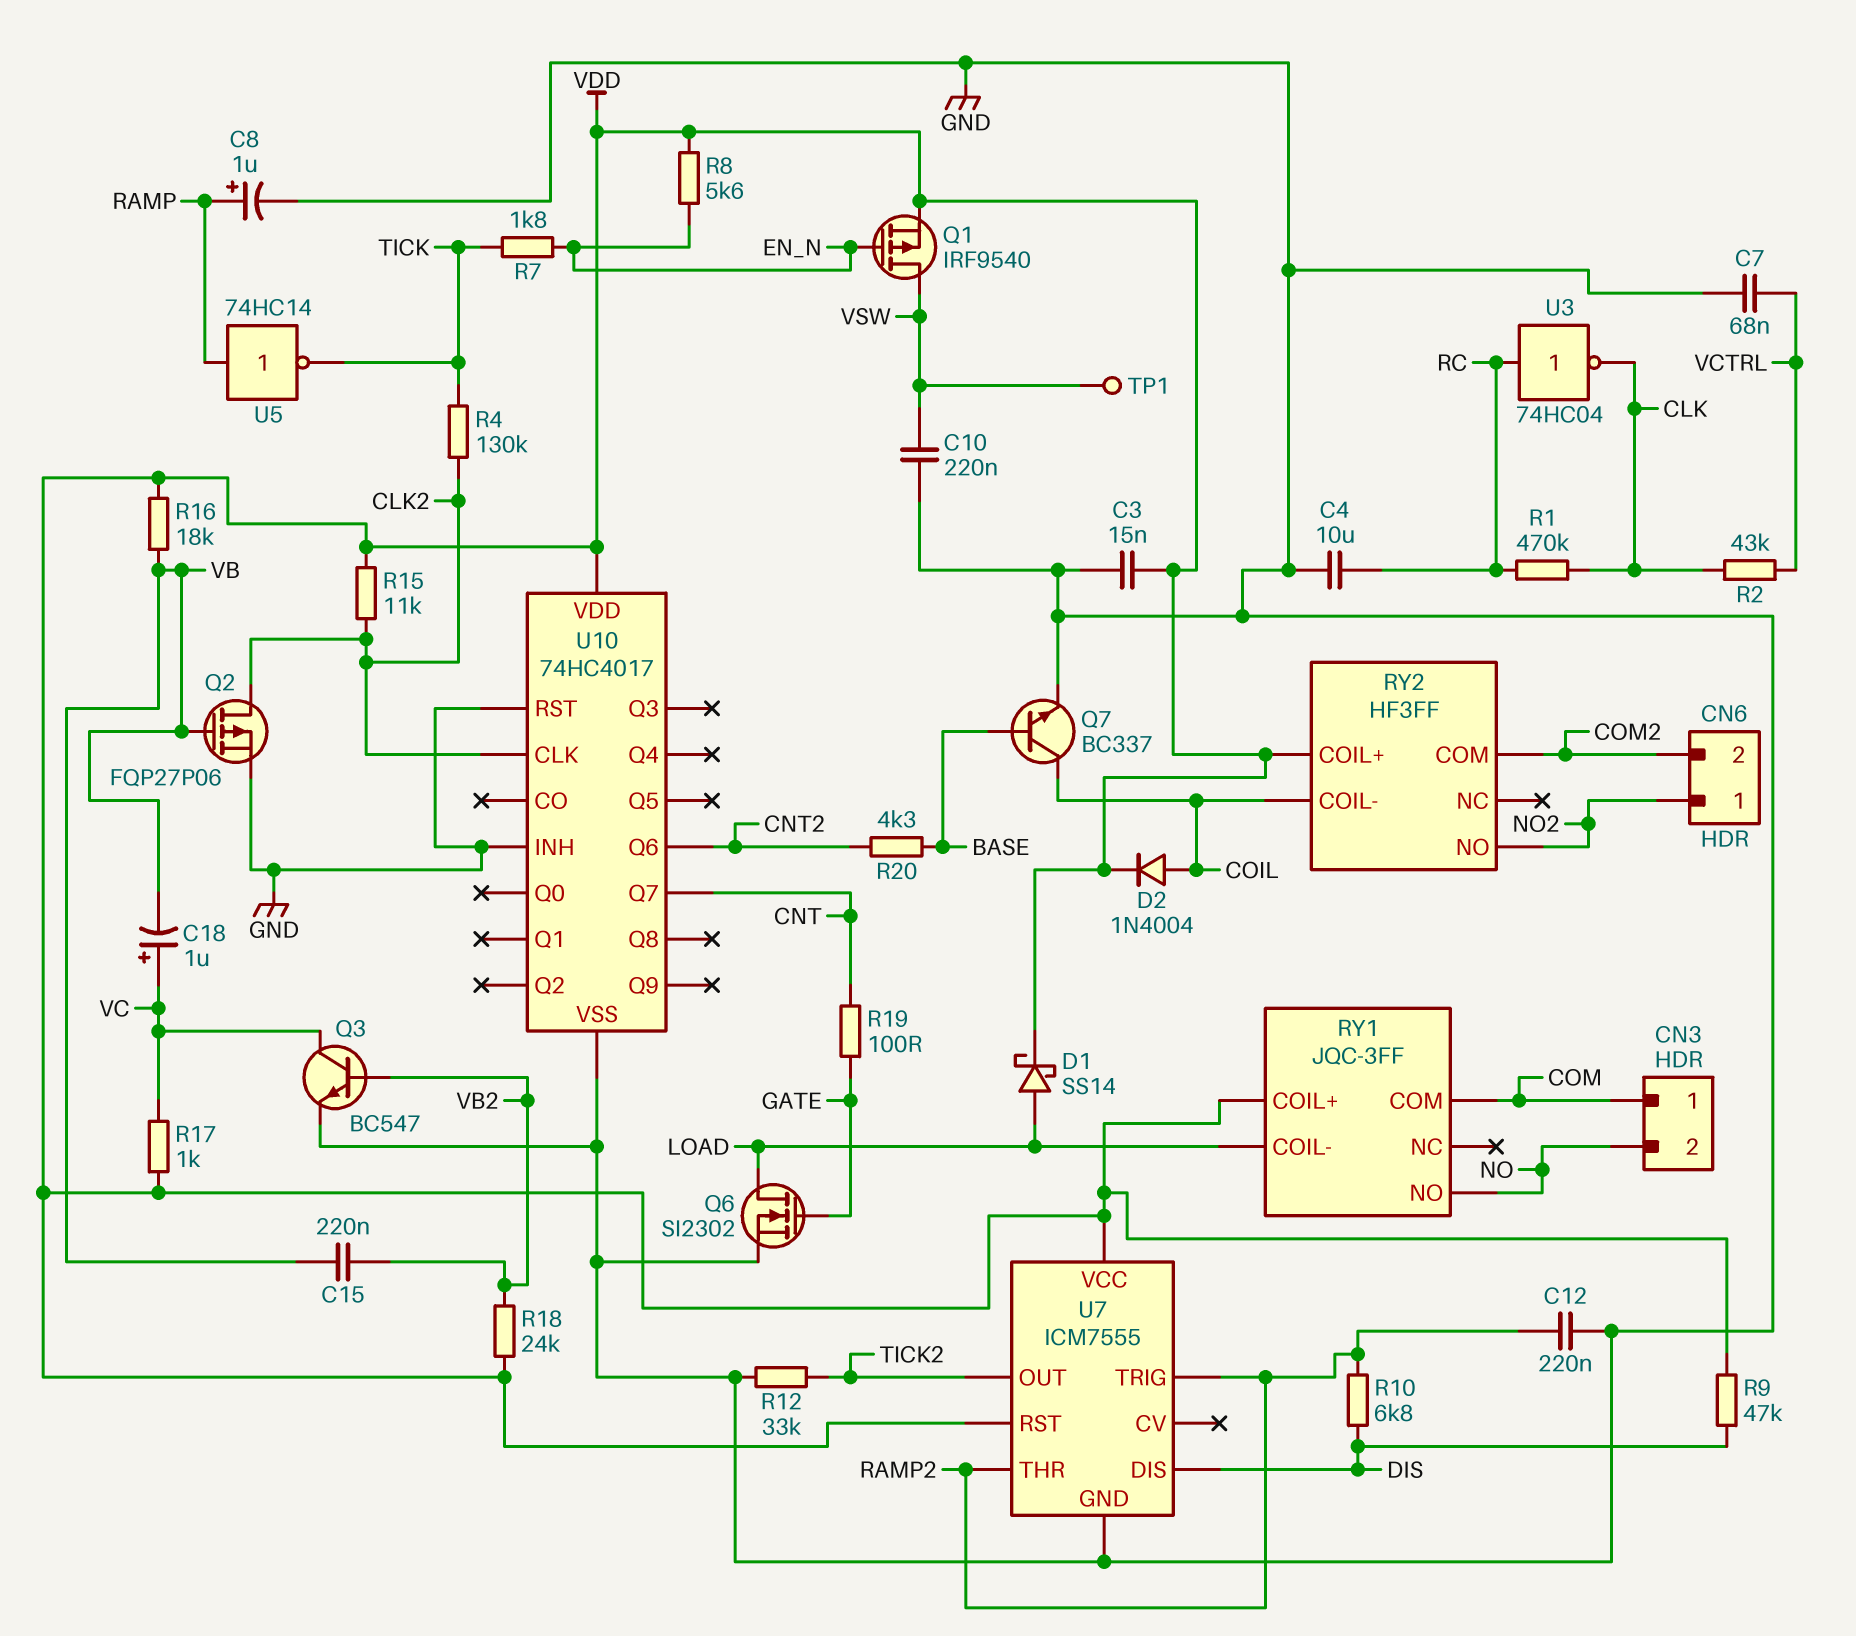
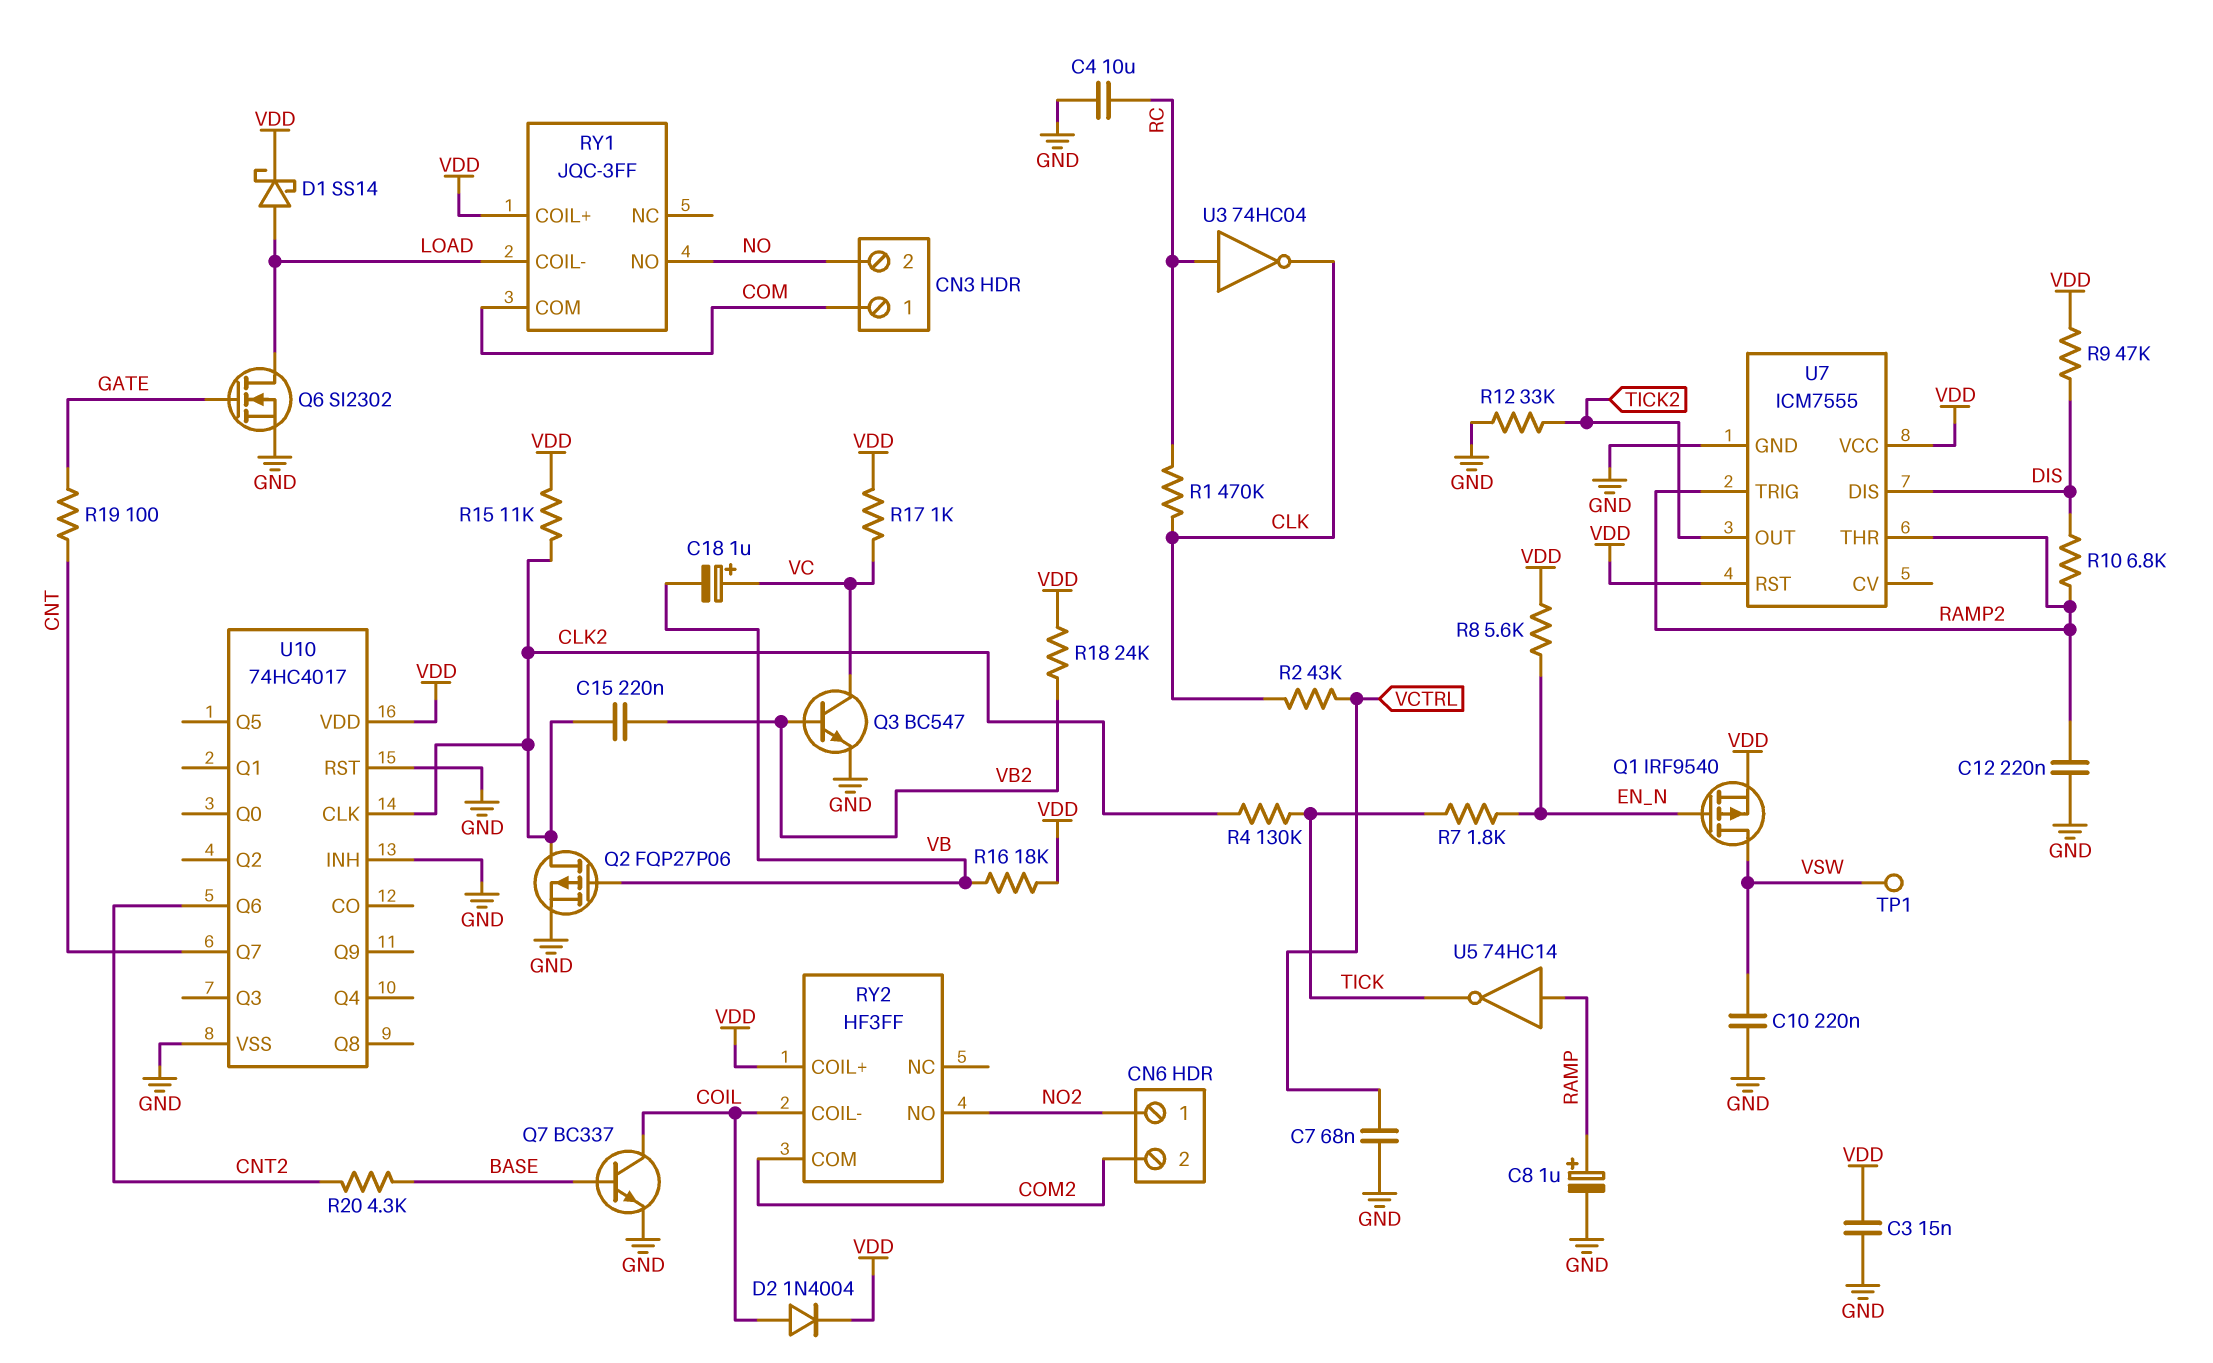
C15: 220nF (VB, VB2) -> 220nF (CLK2, VB2)

